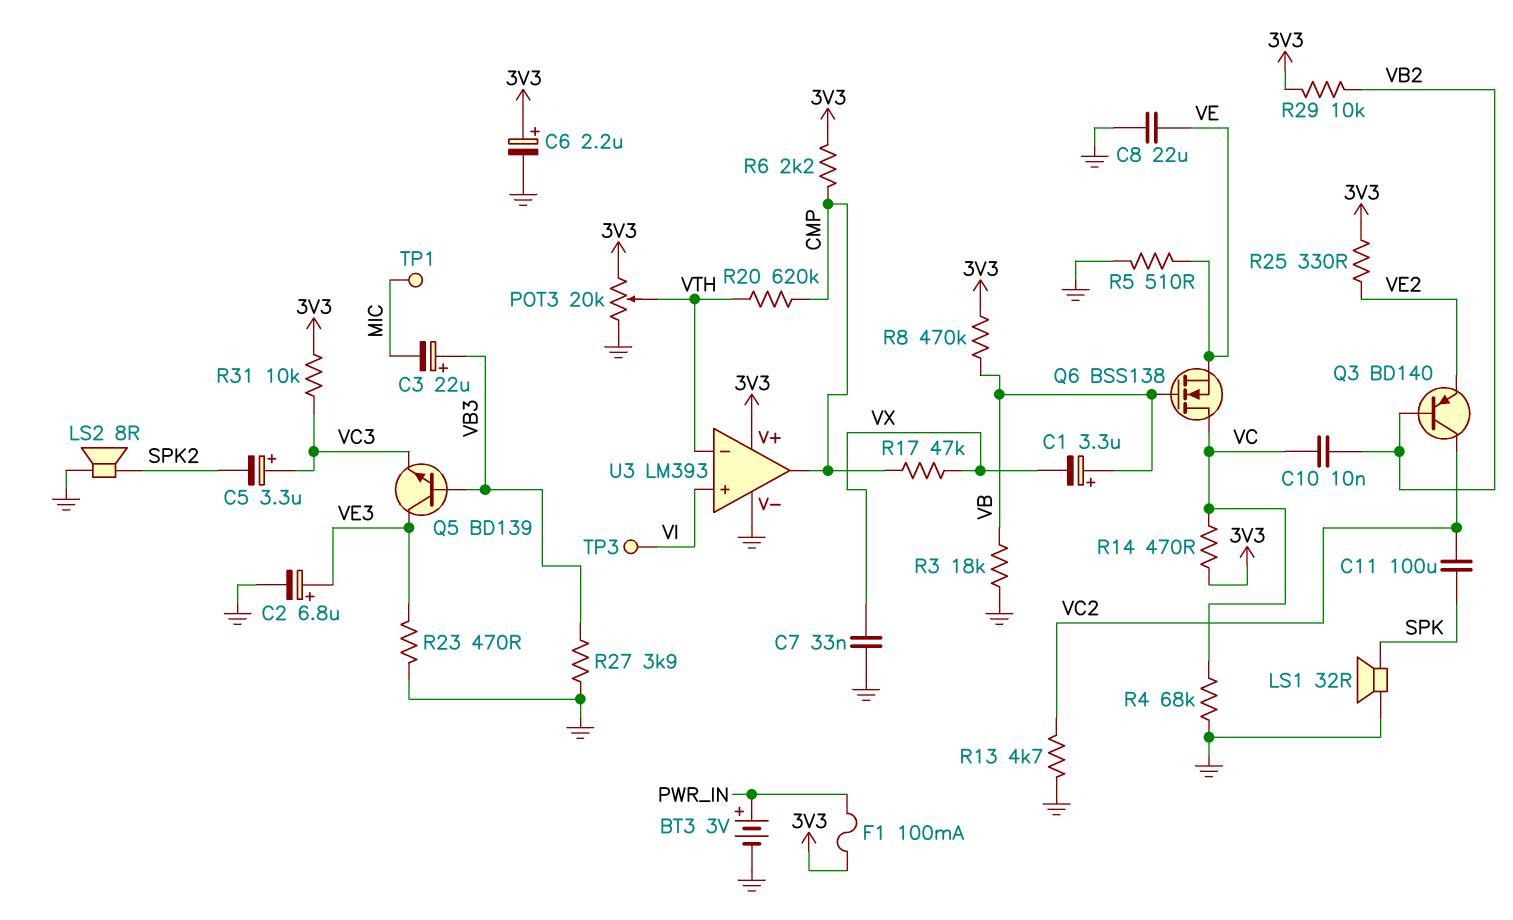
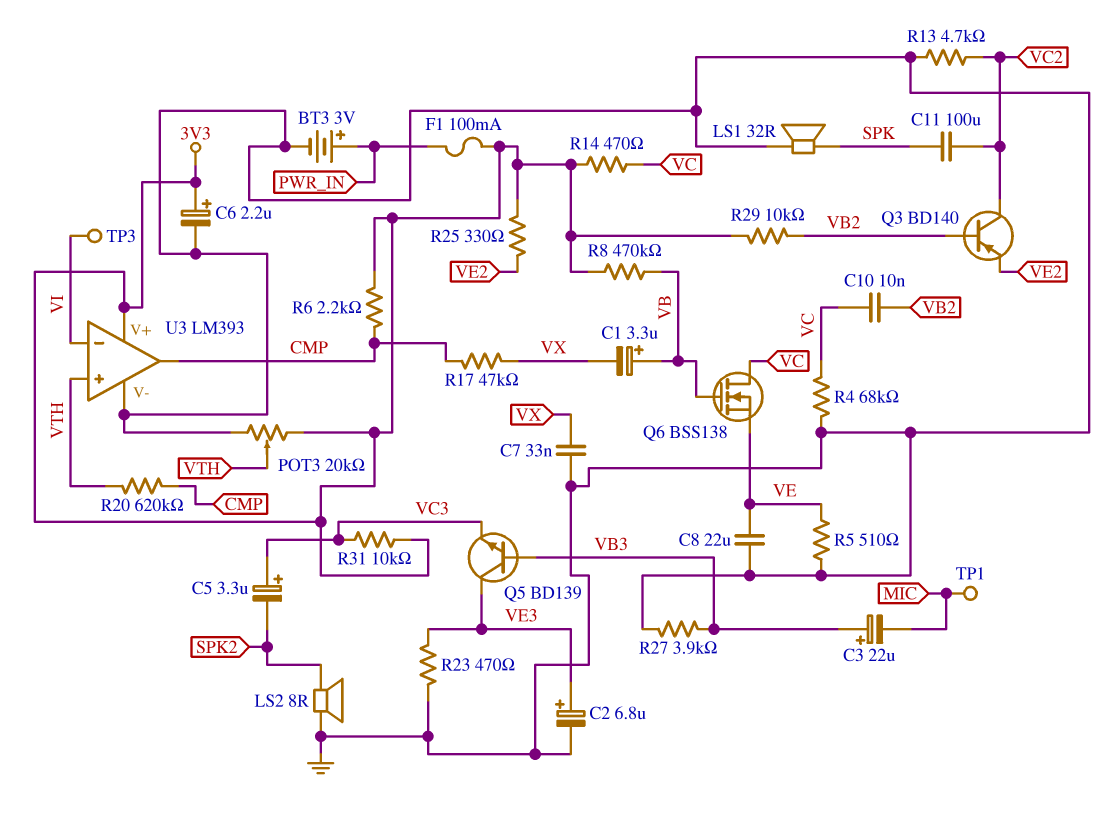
R3: 18k (GND, VB) -> none
U3 pin in+: VI -> VTH
U3 pin in-: VTH -> VI

